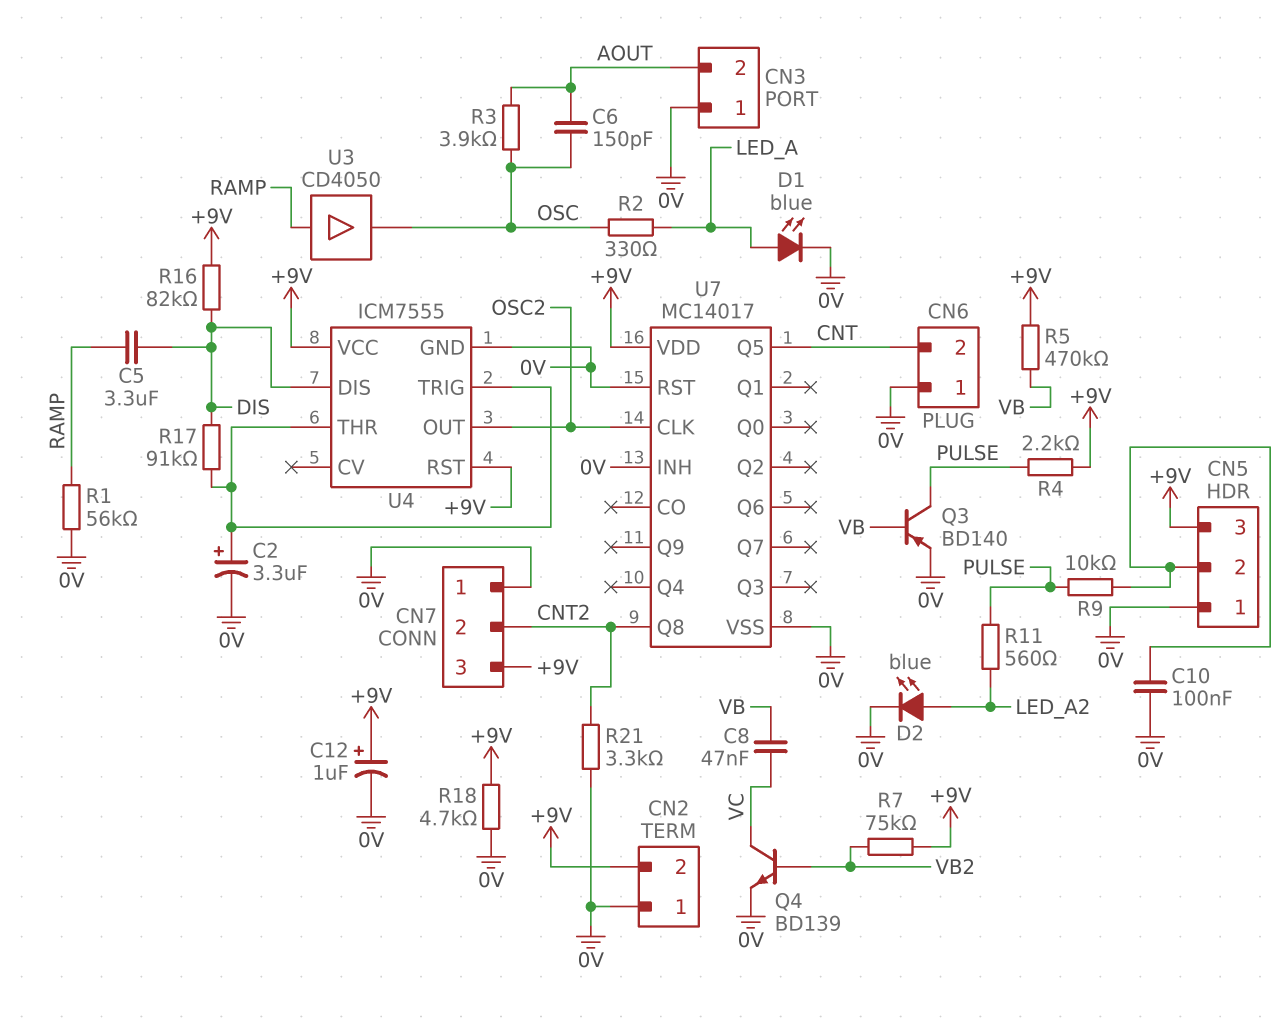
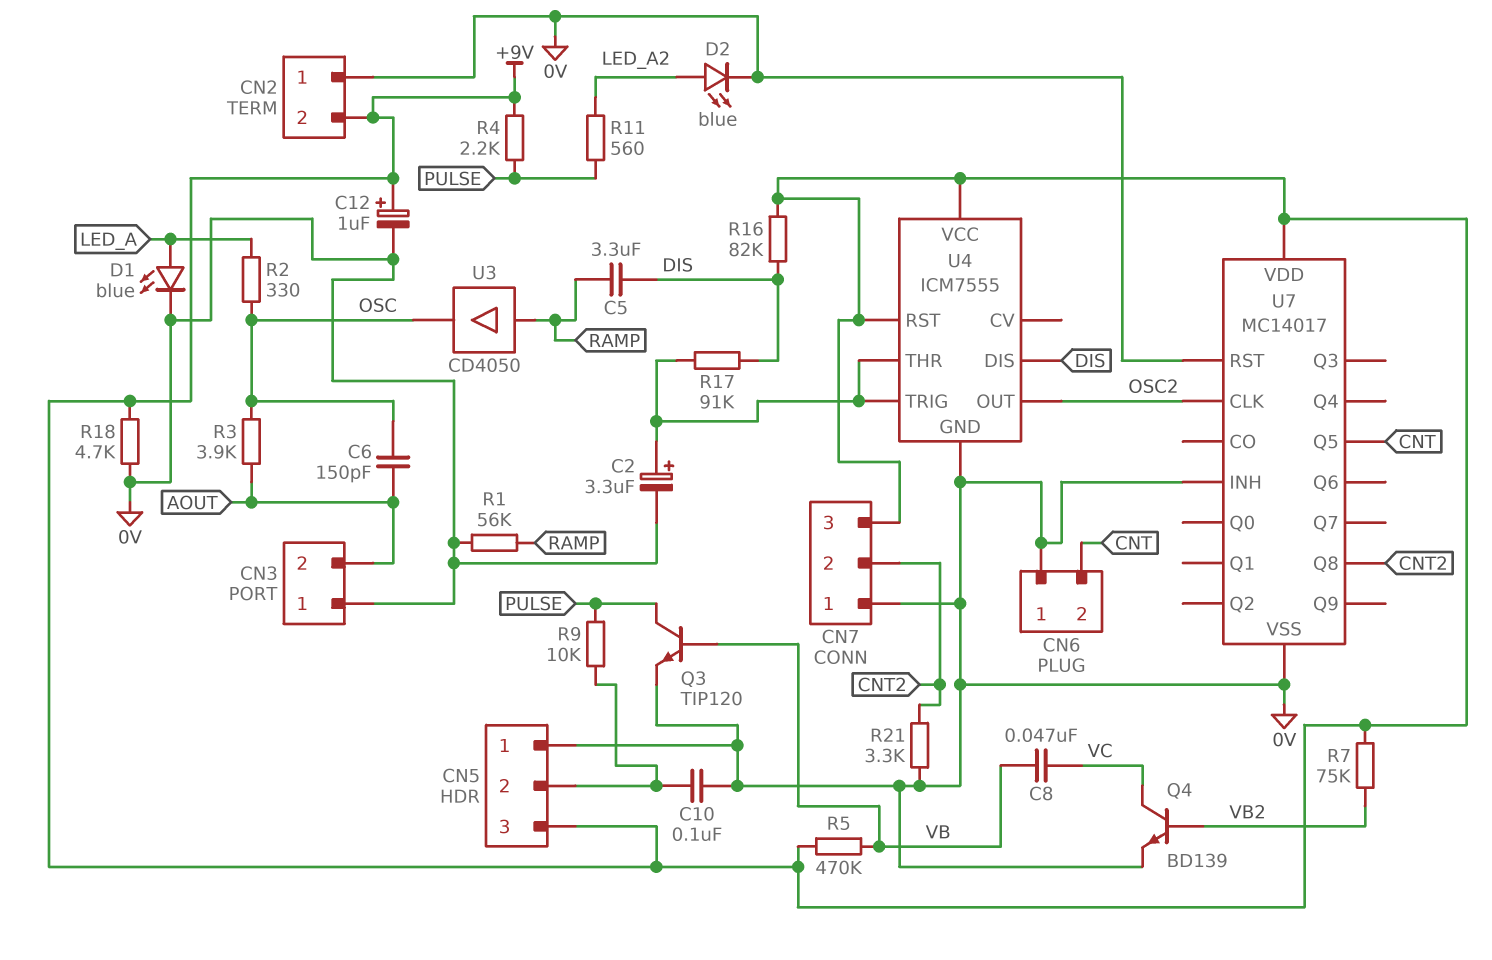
Q3: PNP BD140 (B VB, C PULSE, E 0V) -> NPN TIP120 (B VB, C PULSE, E 0V)

